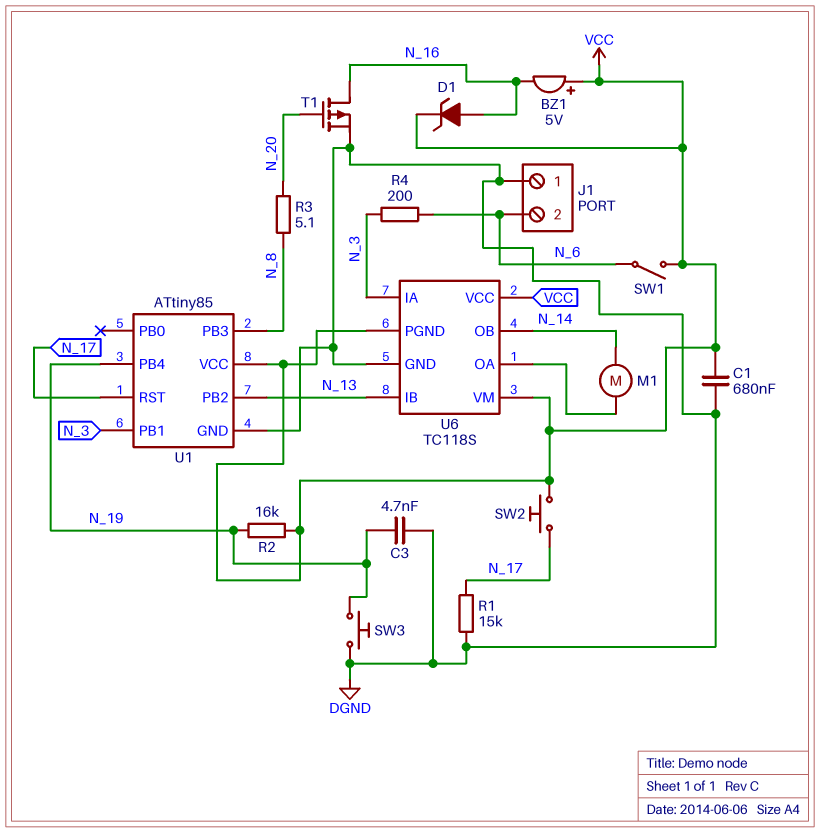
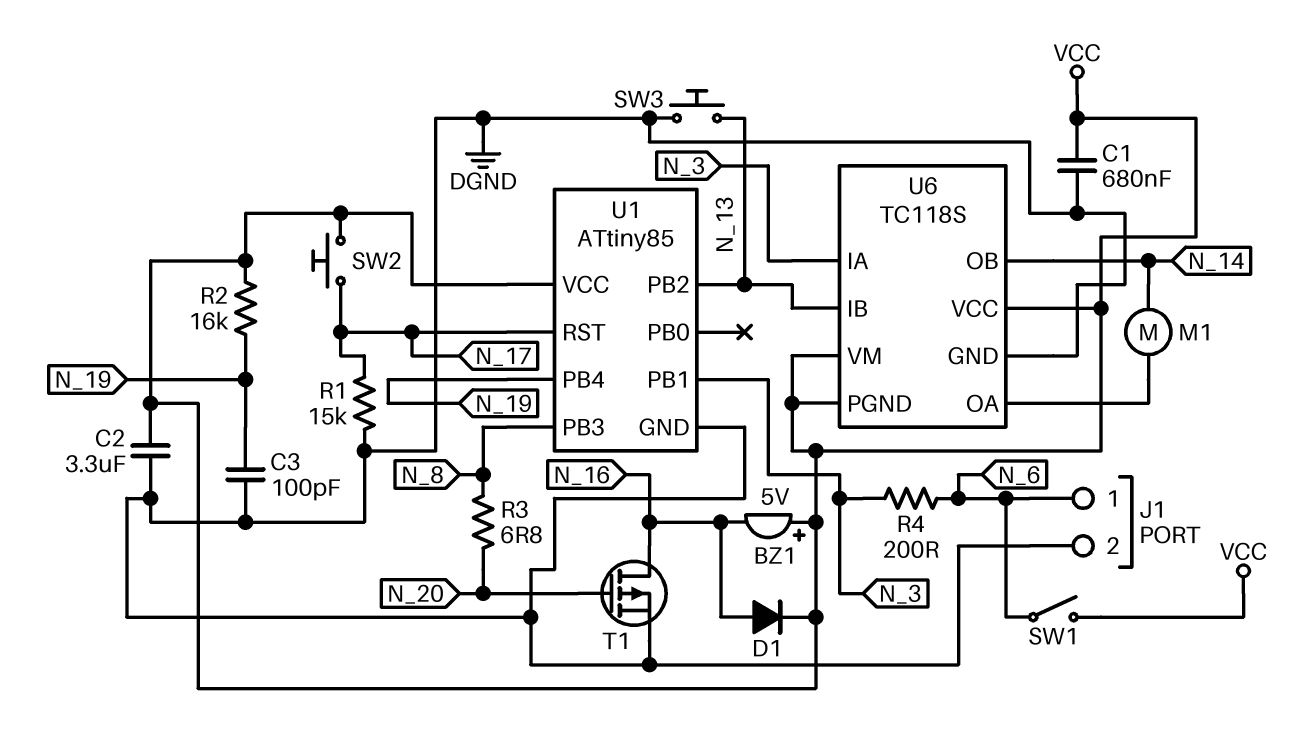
C2: none -> 3.3uF (DGND, VCC)
C3: 4.7nF (DGND, N_19) -> 100pF (DGND, N_19)
D1: zener (A N_16, K VCC) -> diode (A N_16, K VCC)
J1 pin 1: DGND -> N_6
J1 pin 2: N_6 -> DGND
R3: 5.1 (N_8, N_20) -> 6.8 (N_8, N_20)
SW3: button (DGND, N_19) -> button (DGND, N_13)

